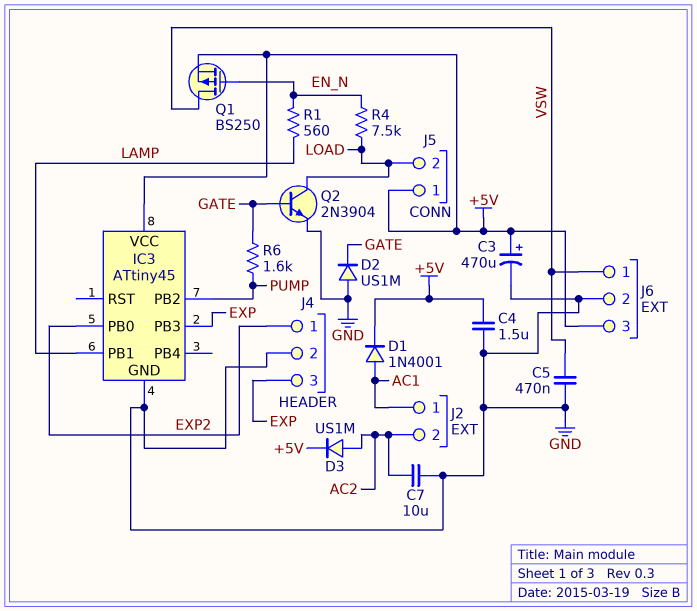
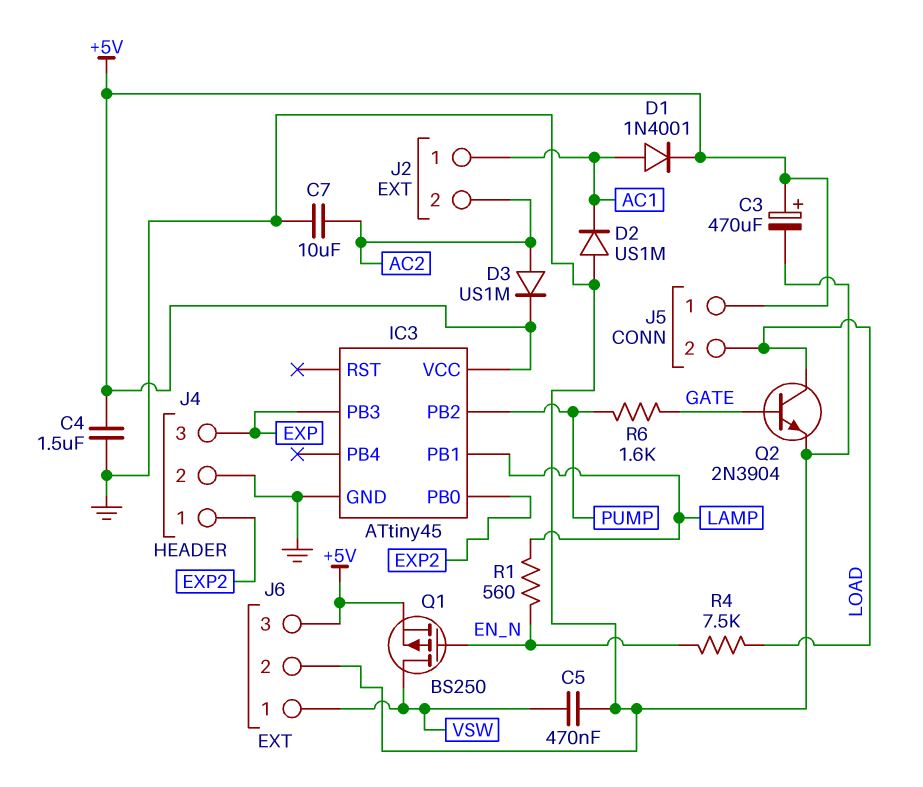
D2: diode US1M (A GND, K GATE) -> diode US1M (A GND, K AC1)

